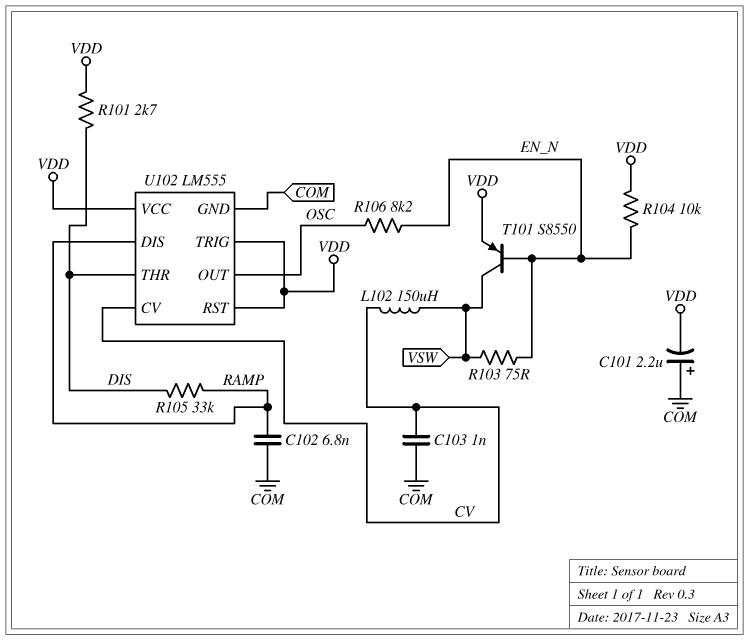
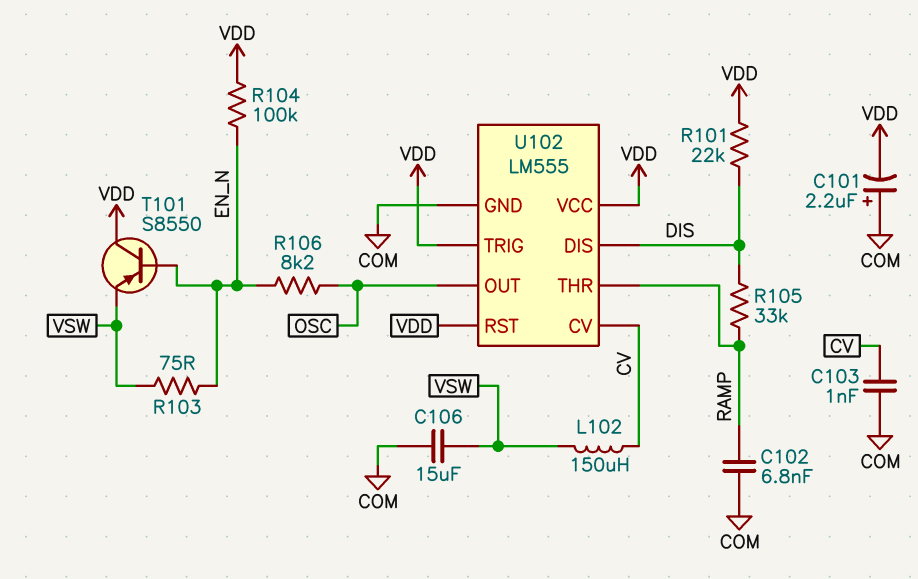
C106: none -> 15uF (COM, VSW)
R101: 2.7k (DIS, VDD) -> 22k (DIS, VDD)
R104: 10k (EN_N, VDD) -> 100k (EN_N, VDD)
T101: PNP S8550 (B EN_N, C VSW, E VDD) -> PNP S8550 (B EN_N, C VDD, E VSW)
U102 pin DIS: RAMP -> DIS
U102 pin THR: DIS -> RAMP

